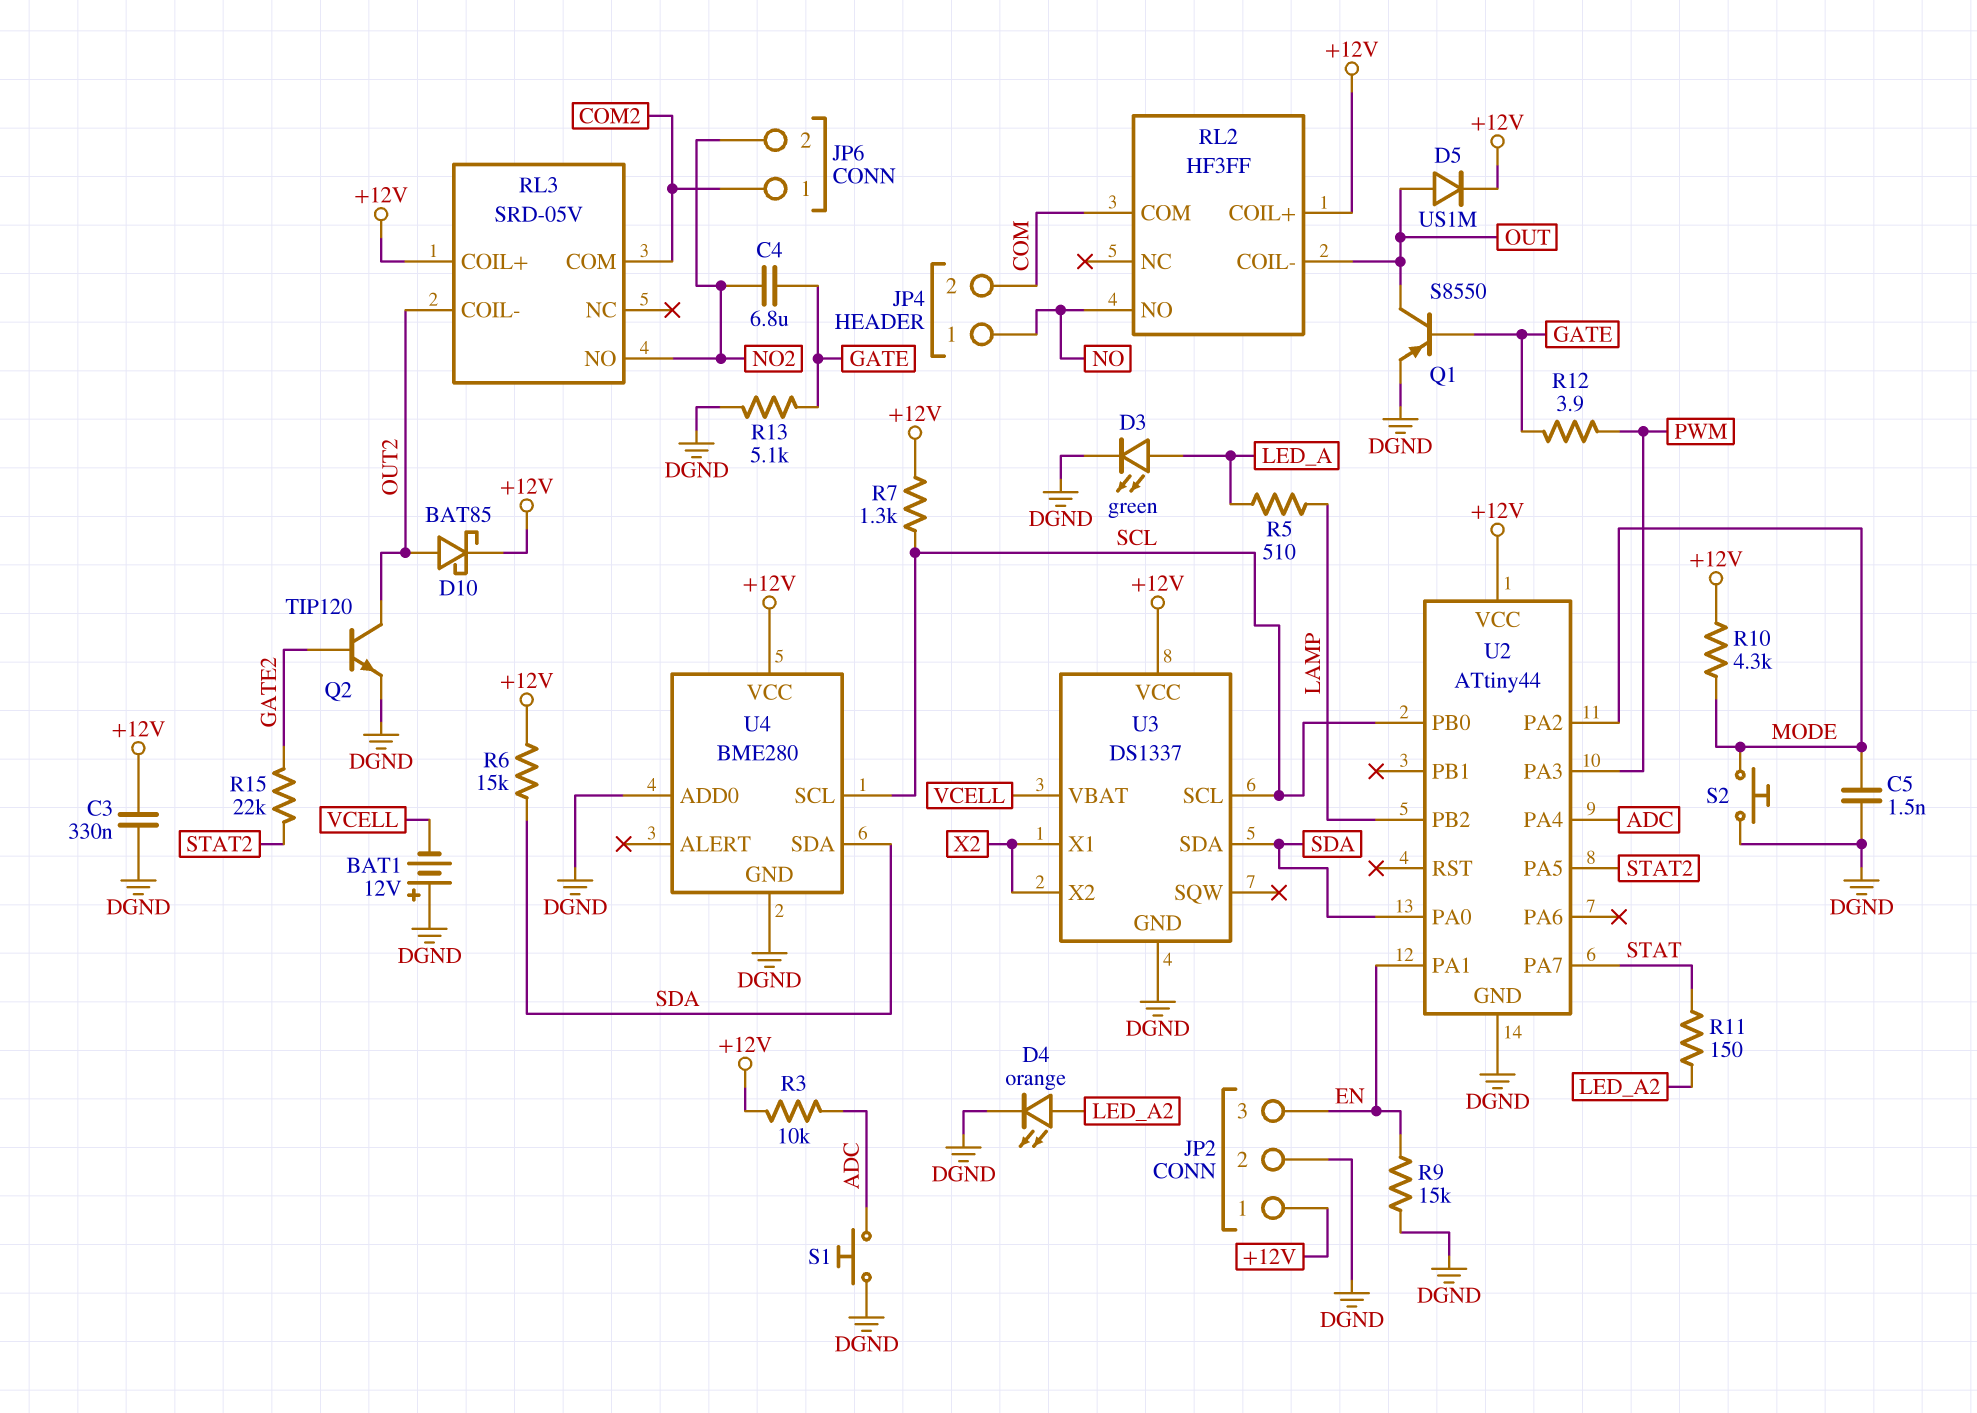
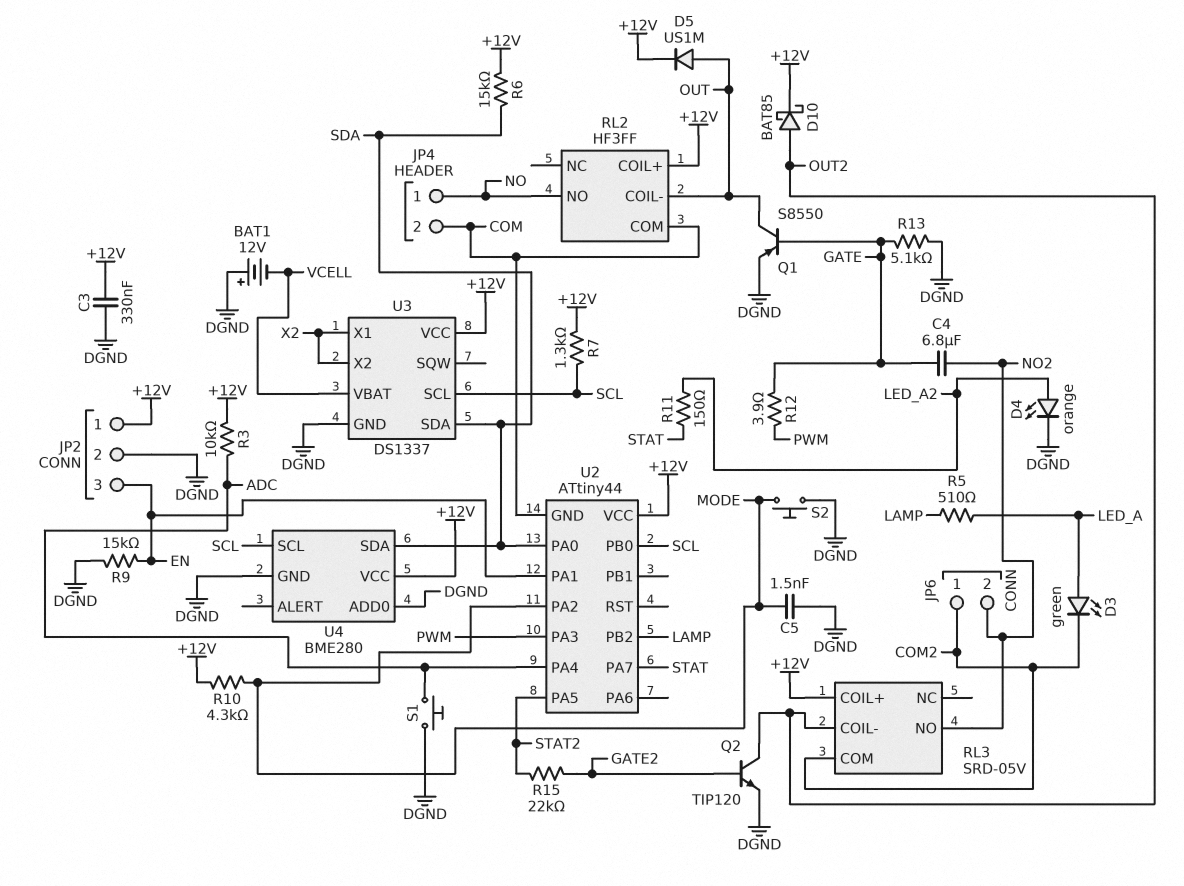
D3: LED green (A LED_A, K DGND) -> LED green (A LED_A, K COM2)
U2 pin GND: DGND -> COM

